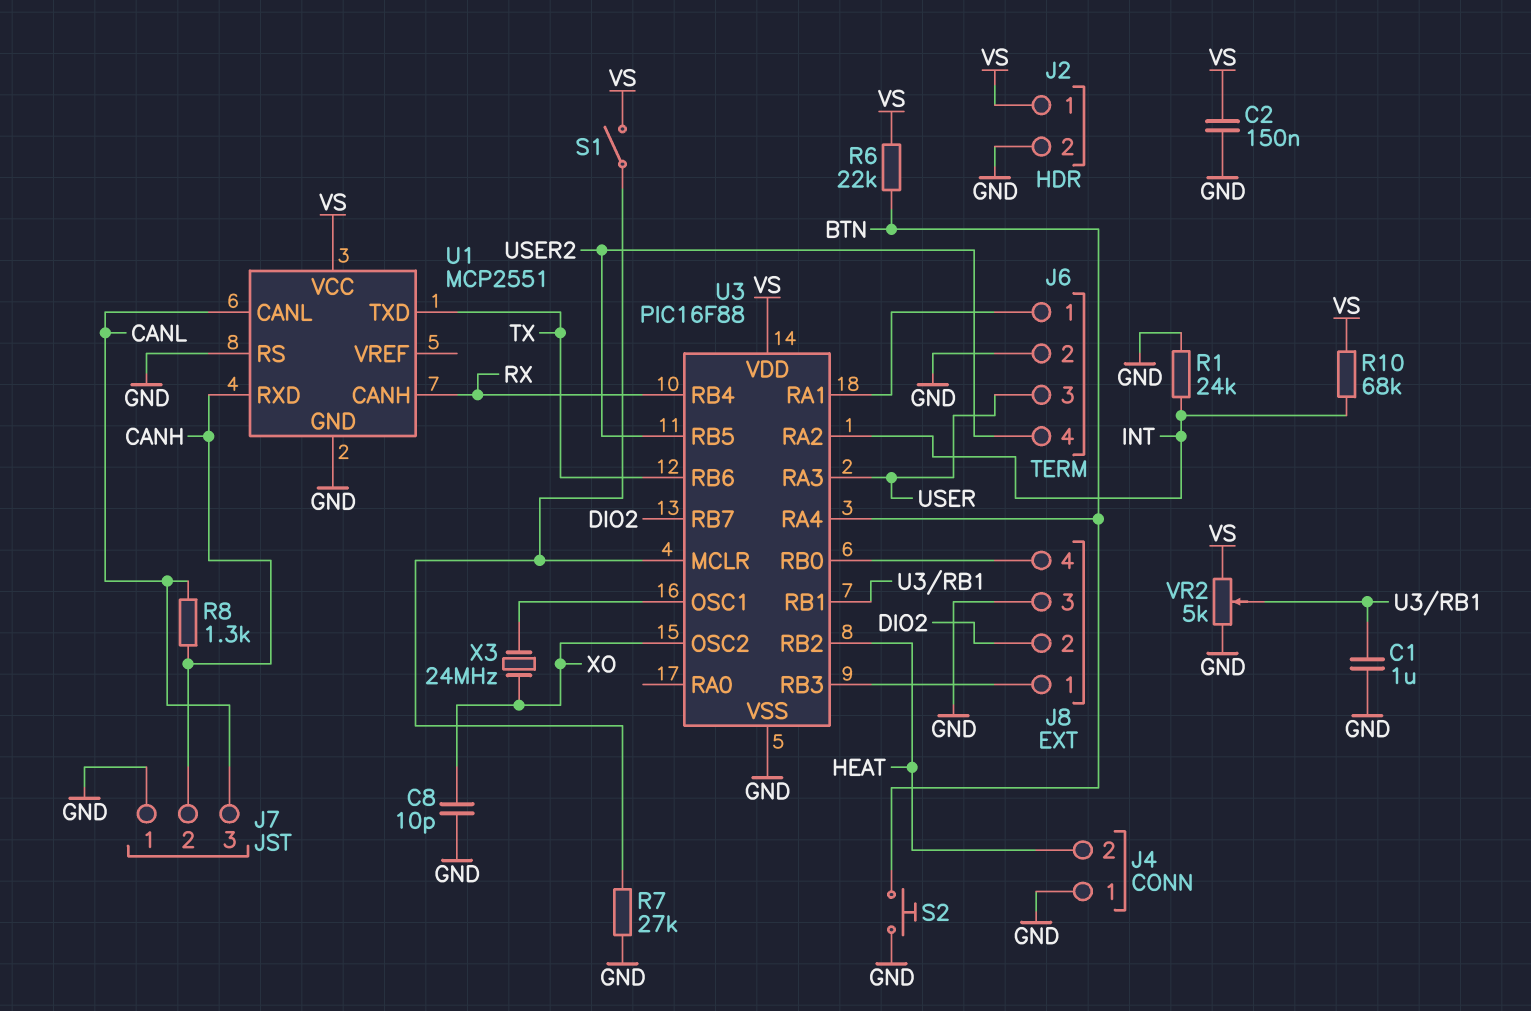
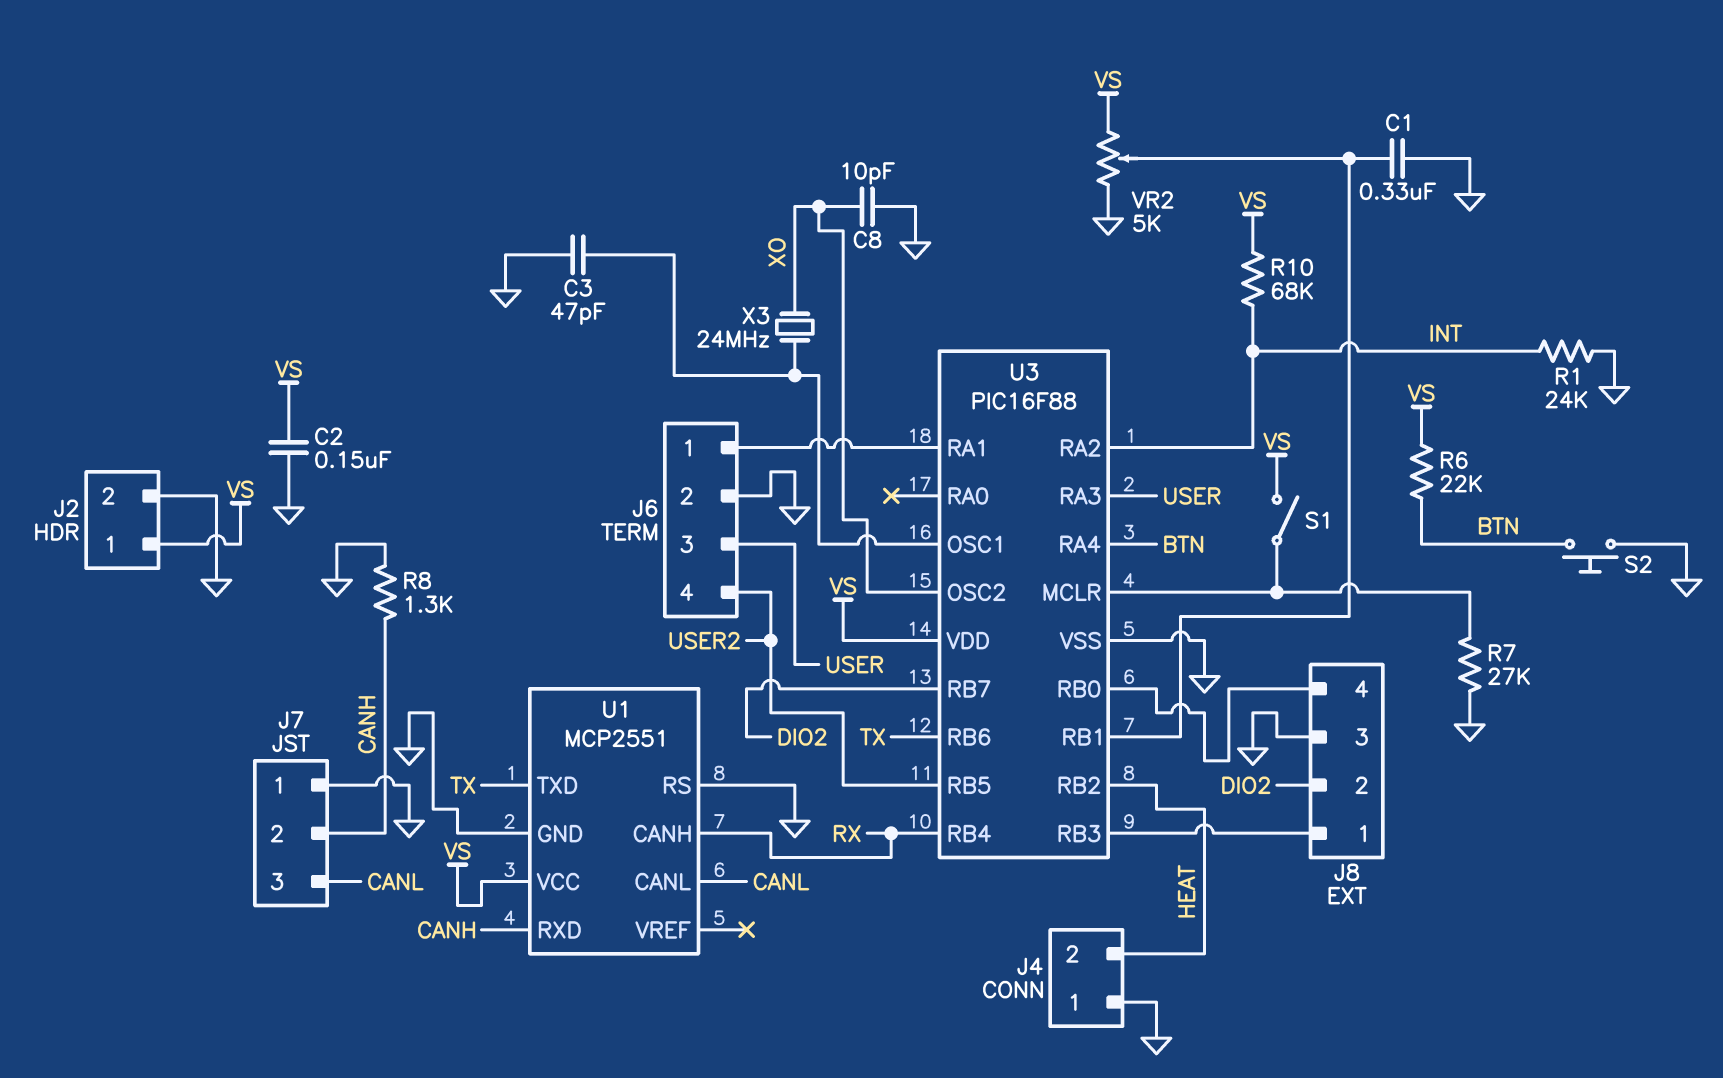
C1: 1uF (GND, U3/RB1) -> 330nF (GND, U3/RB1)
C3: none -> 47pF (GND, U3/OSC1)
R8: 1.3k (CANH, CANL) -> 1.3k (CANH, GND)

